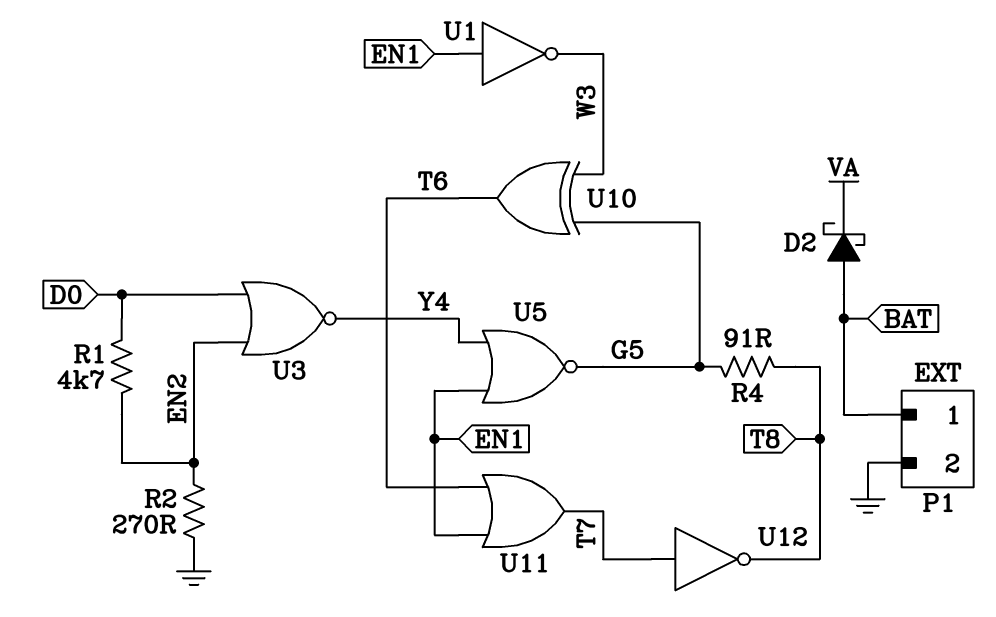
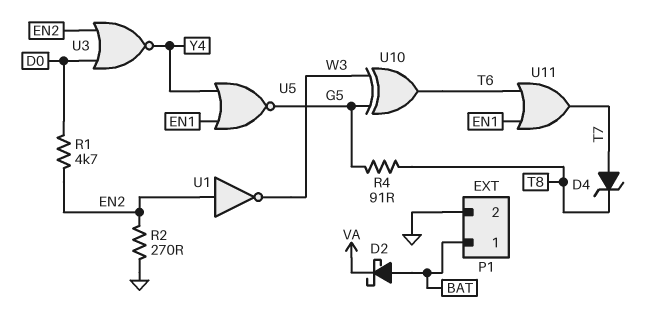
D4: none -> zener (A T7, K T8)
U1: NOT (in EN1, out W3) -> NOT (in EN2, out W3)
U12: NOT (in T7, out T8) -> none

